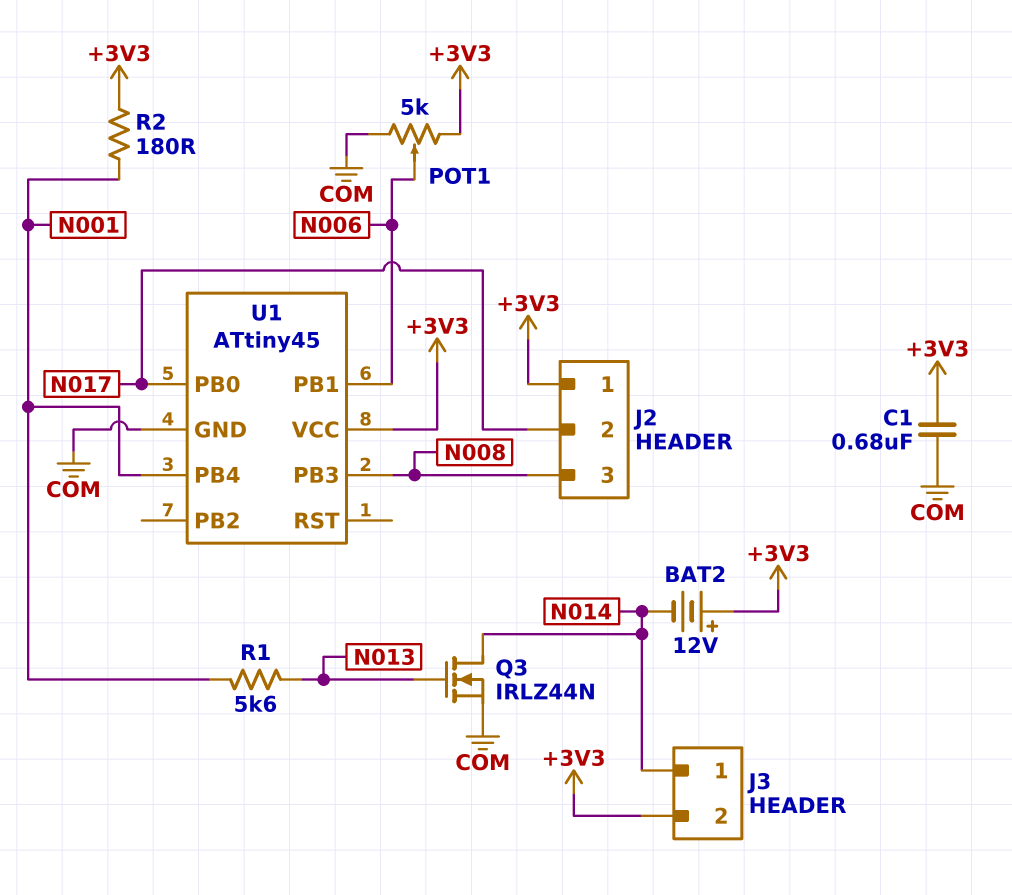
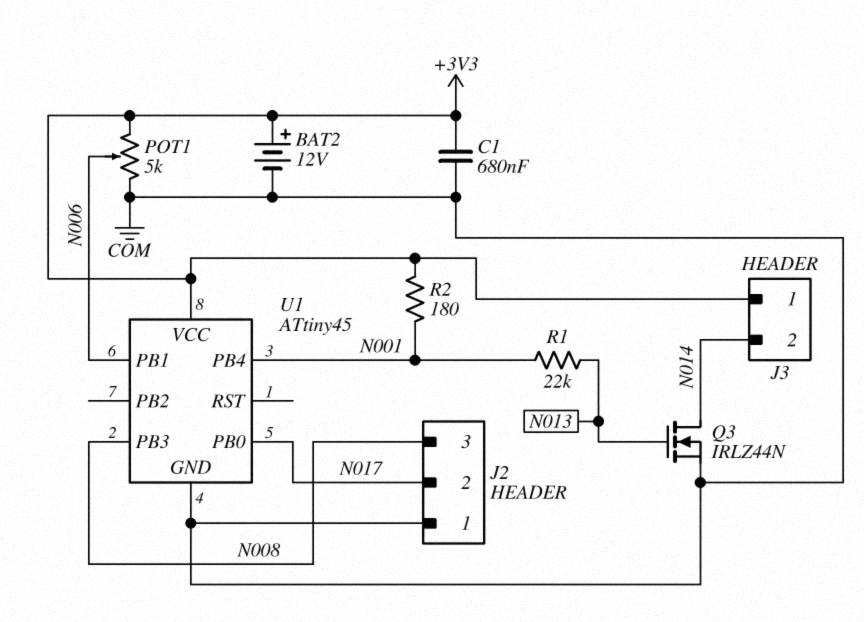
BAT2: 12V (plus +3V3, minus N014) -> 12V (plus +3V3, minus COM)
J2 pin 1: +3V3 -> COM
J3 pin 1: N014 -> +3V3
J3 pin 2: +3V3 -> N014
R1: 5.6k (N001, N013) -> 22k (N001, N013)

